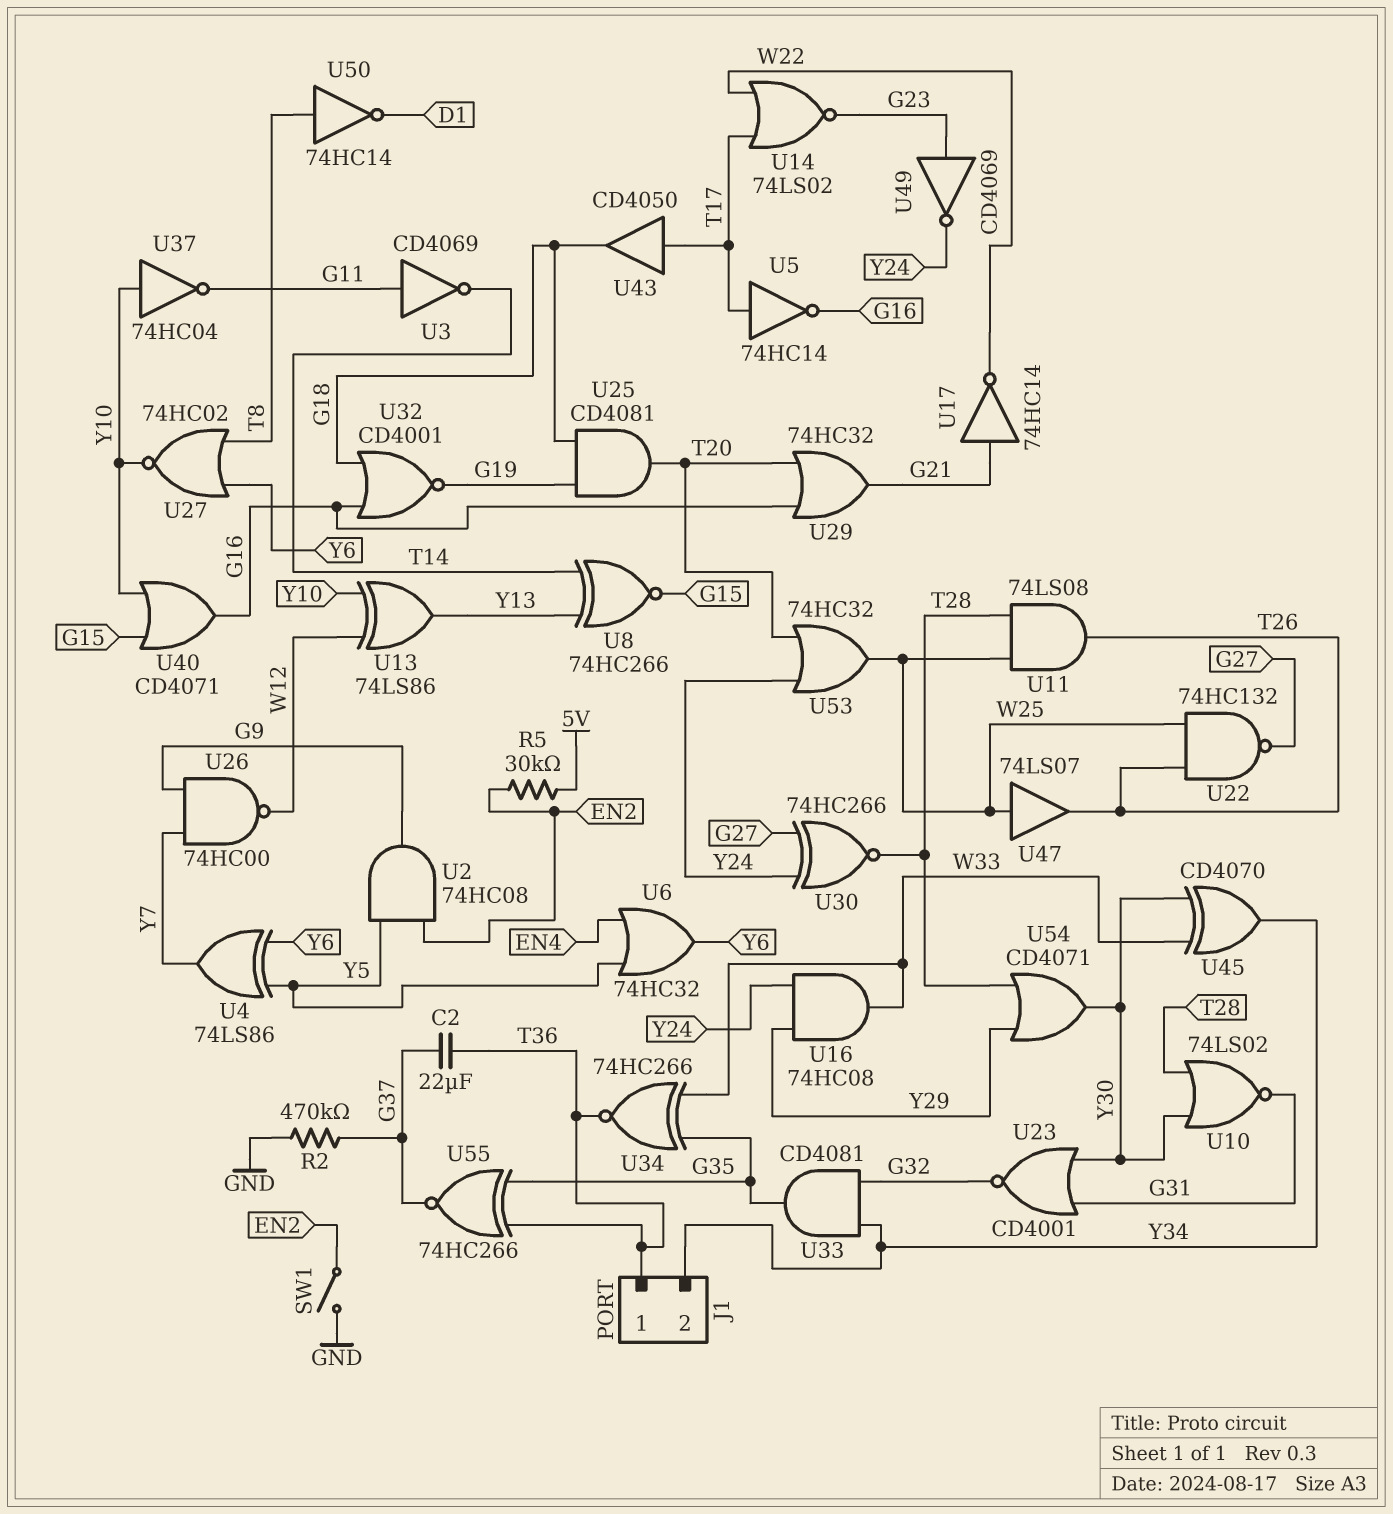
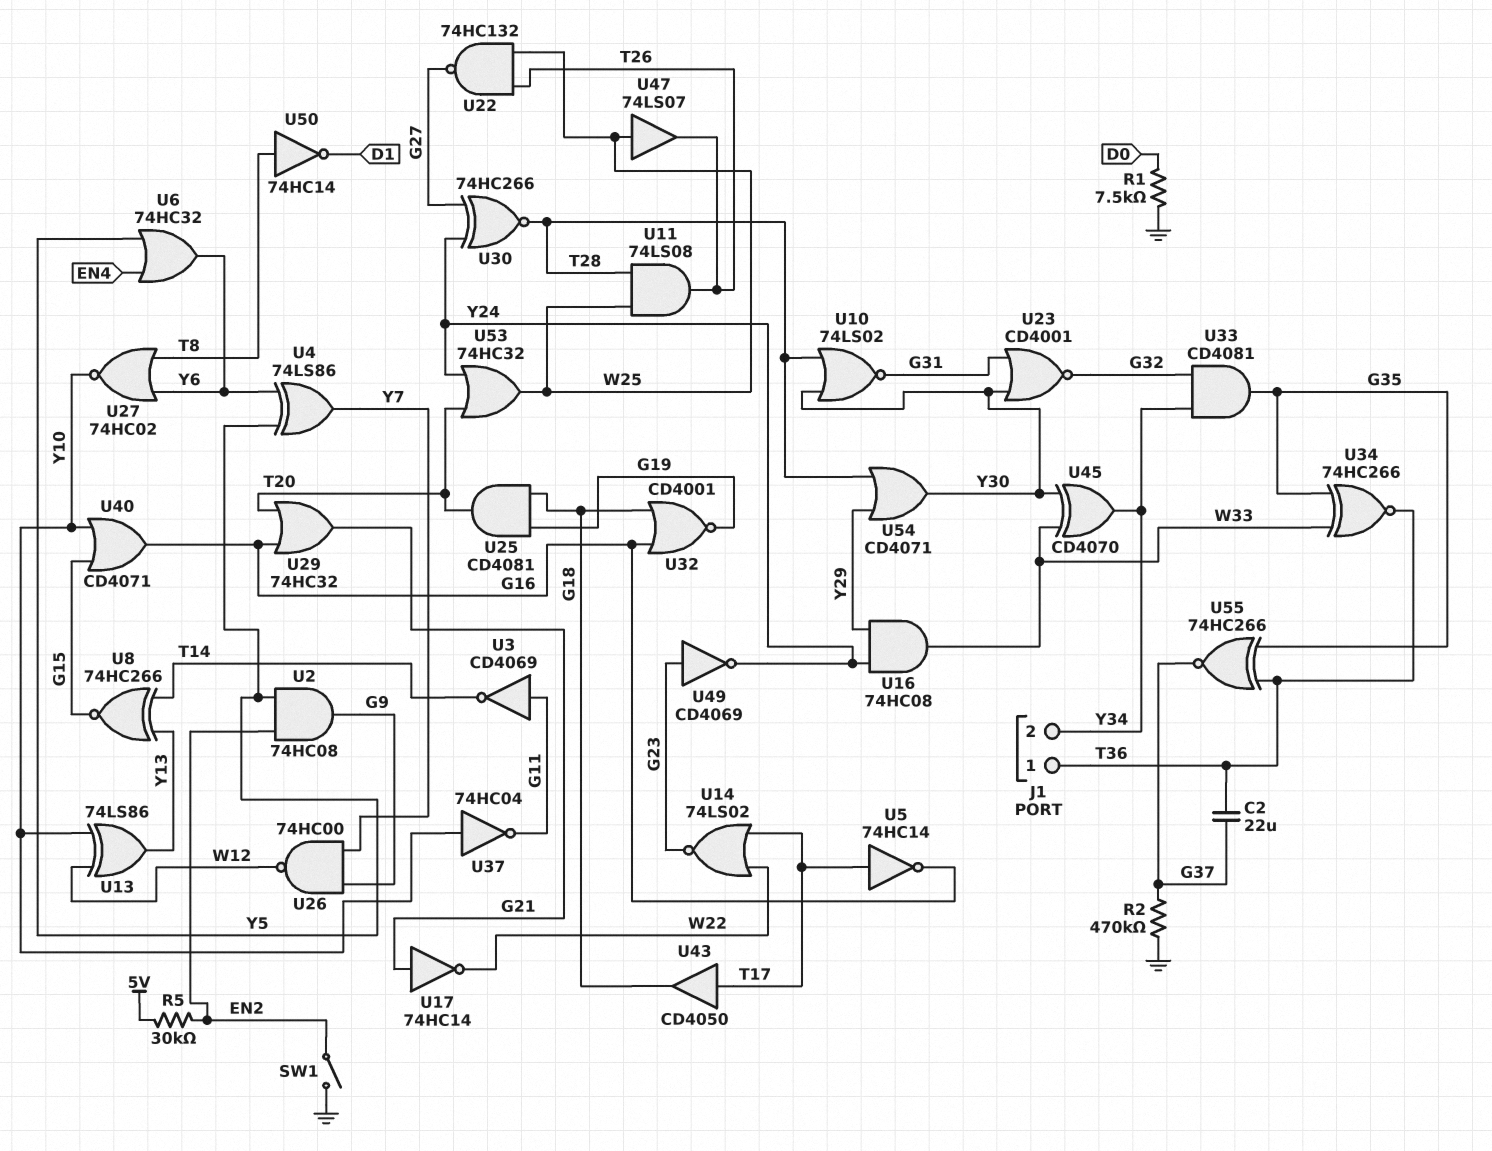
R1: none -> 7.5k (D0, GND)

